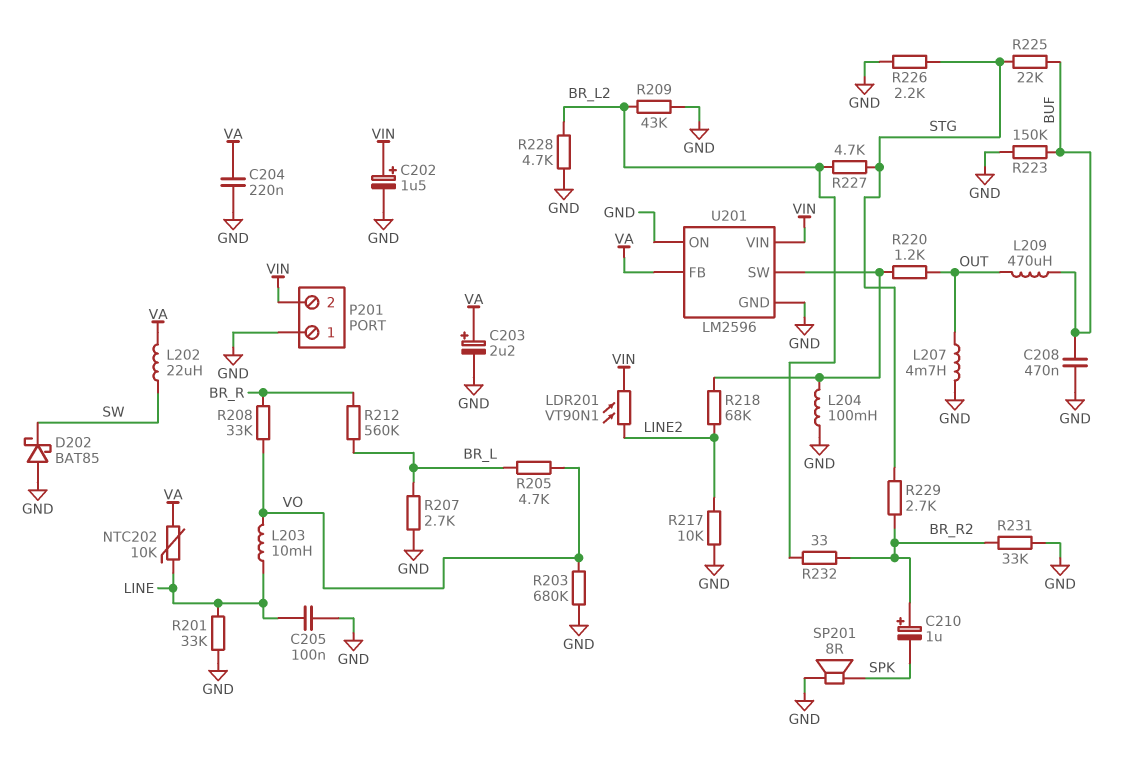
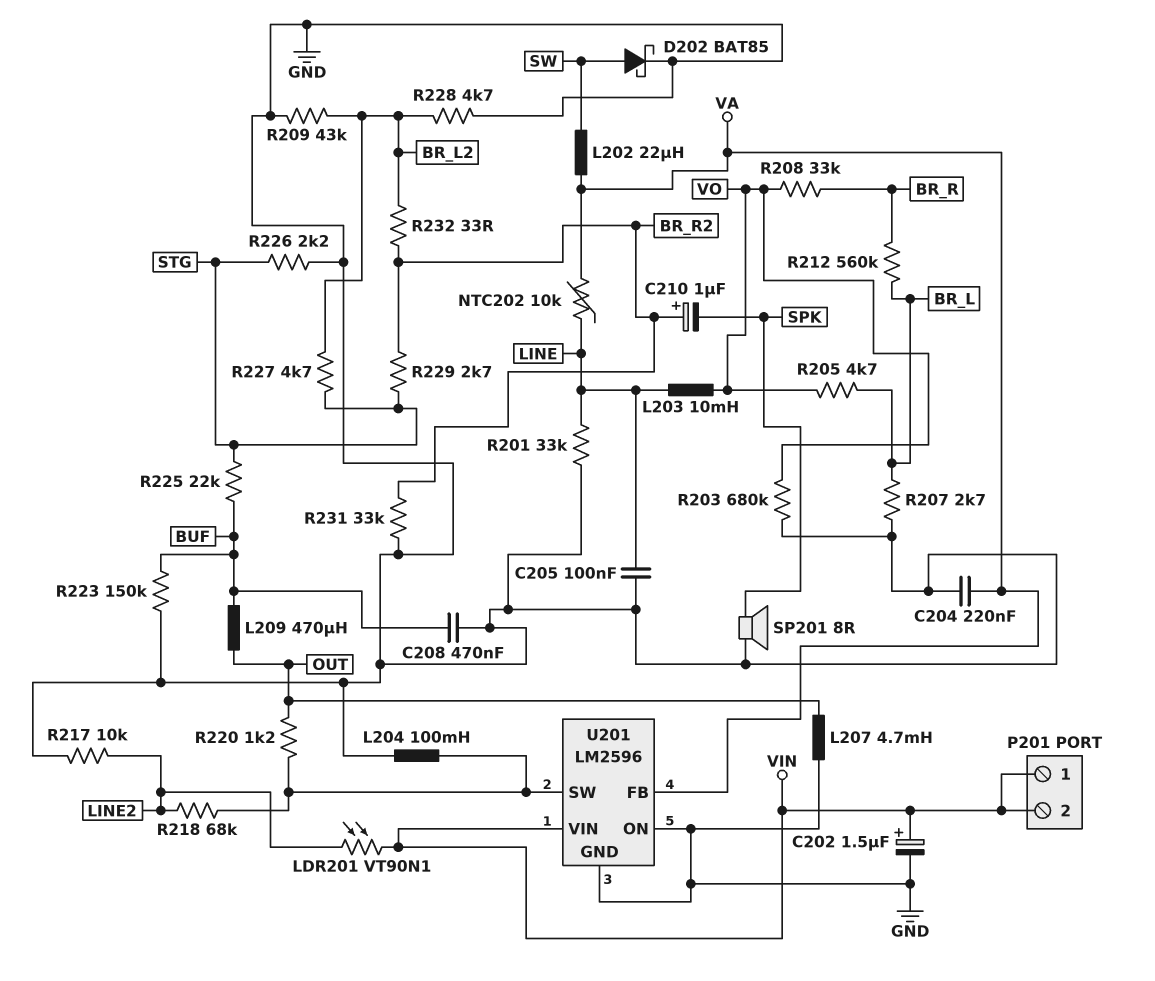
C203: 2.2uF (plus VA, minus GND) -> none
D202: schottky BAT85 (A GND, K SW) -> schottky BAT85 (A SW, K GND)
P201 pin 1: GND -> VIN

